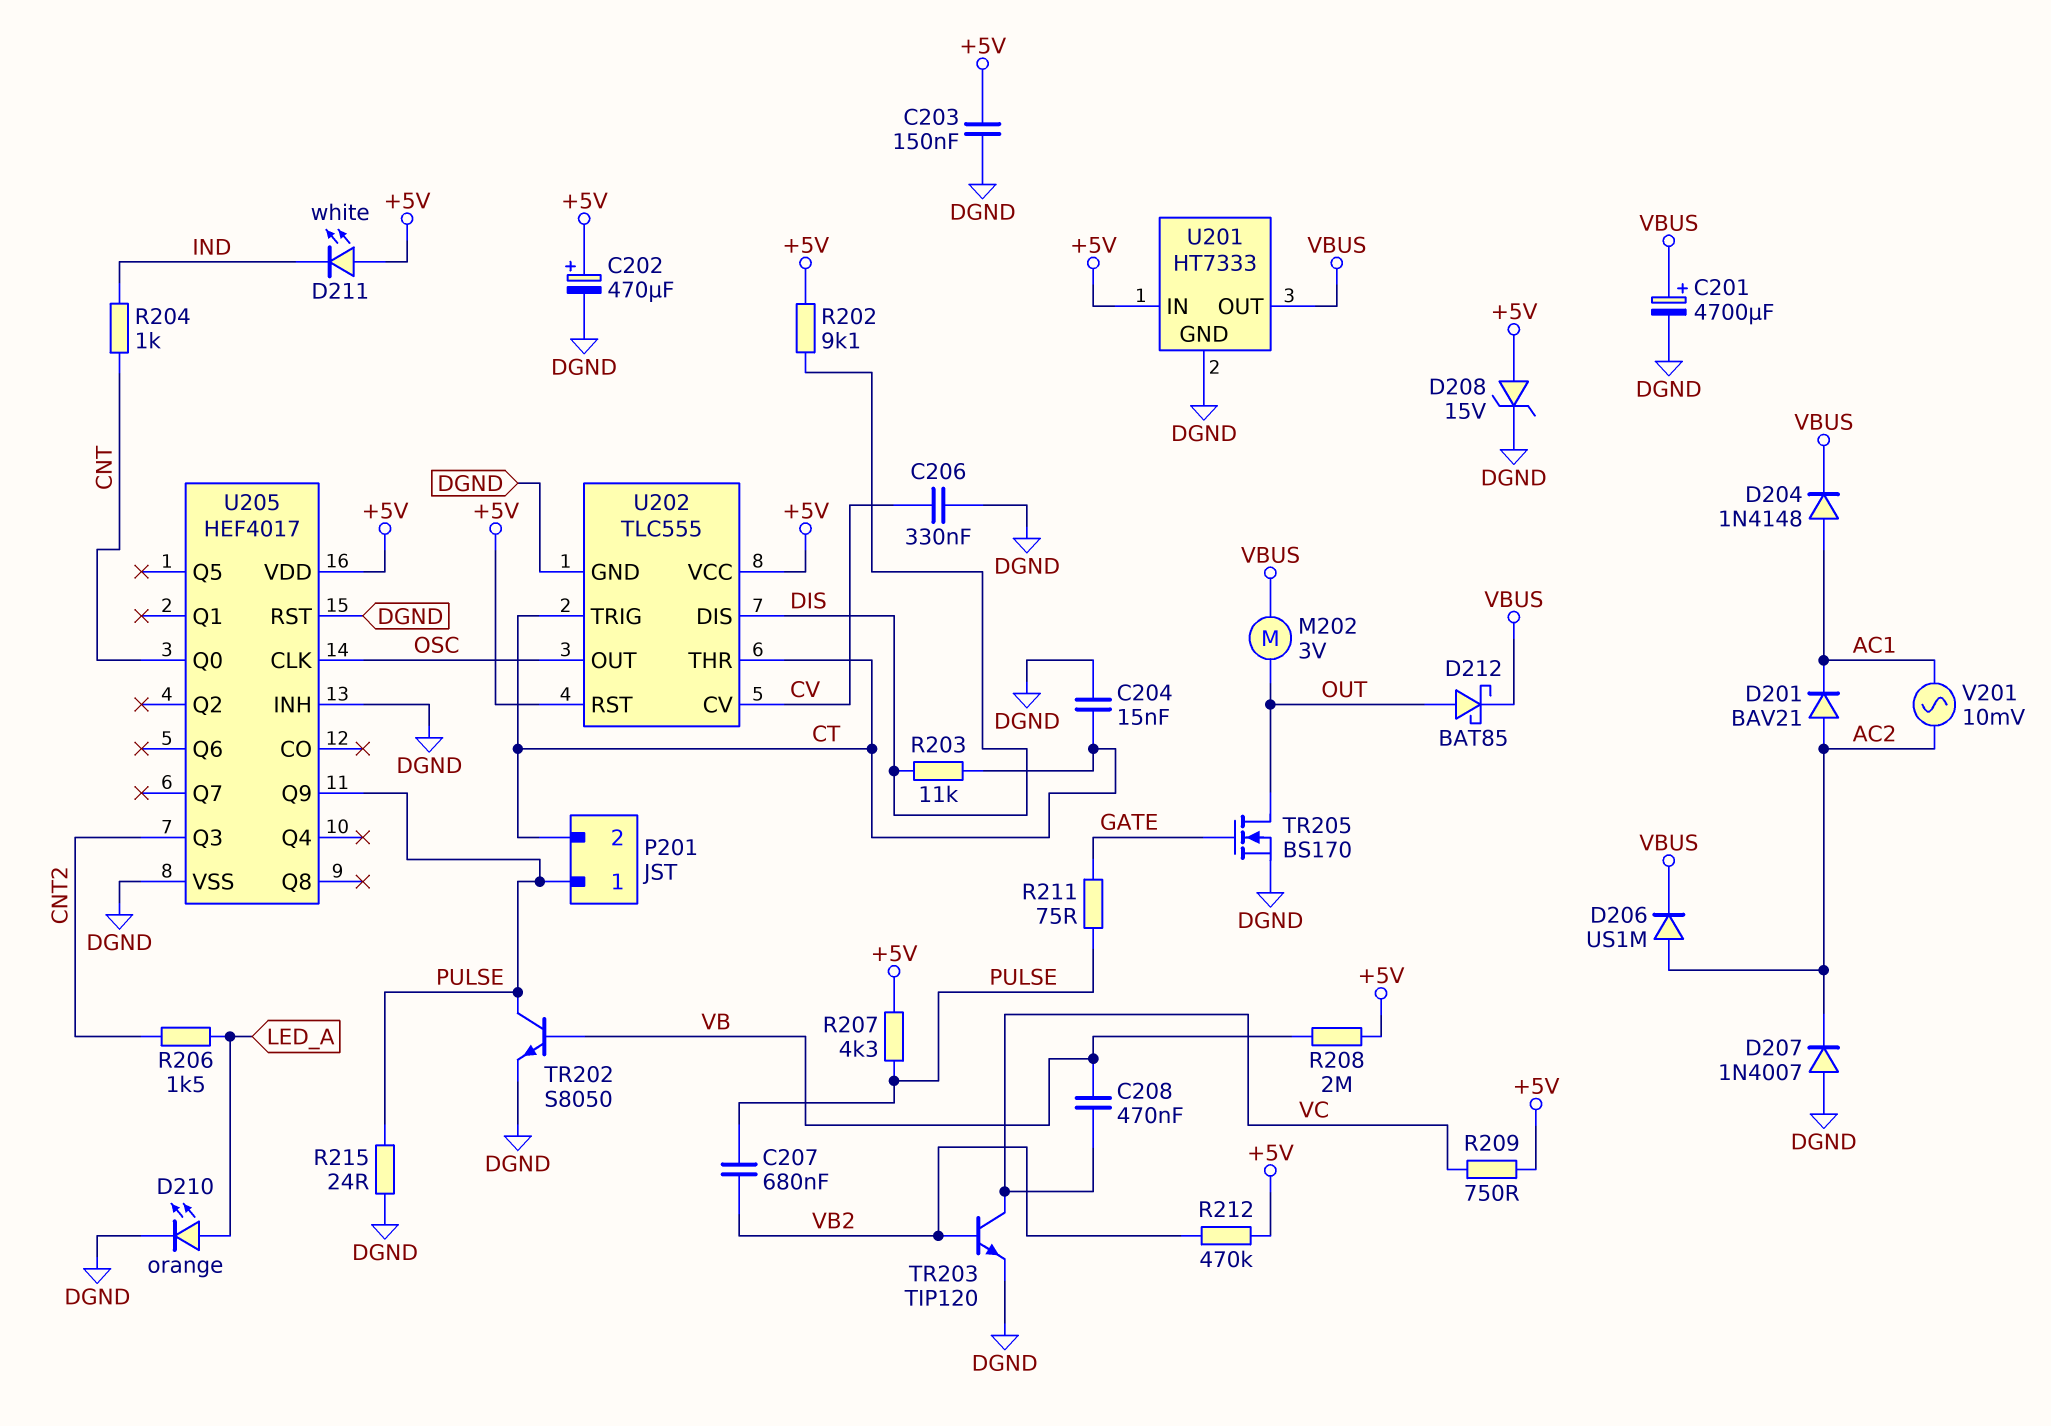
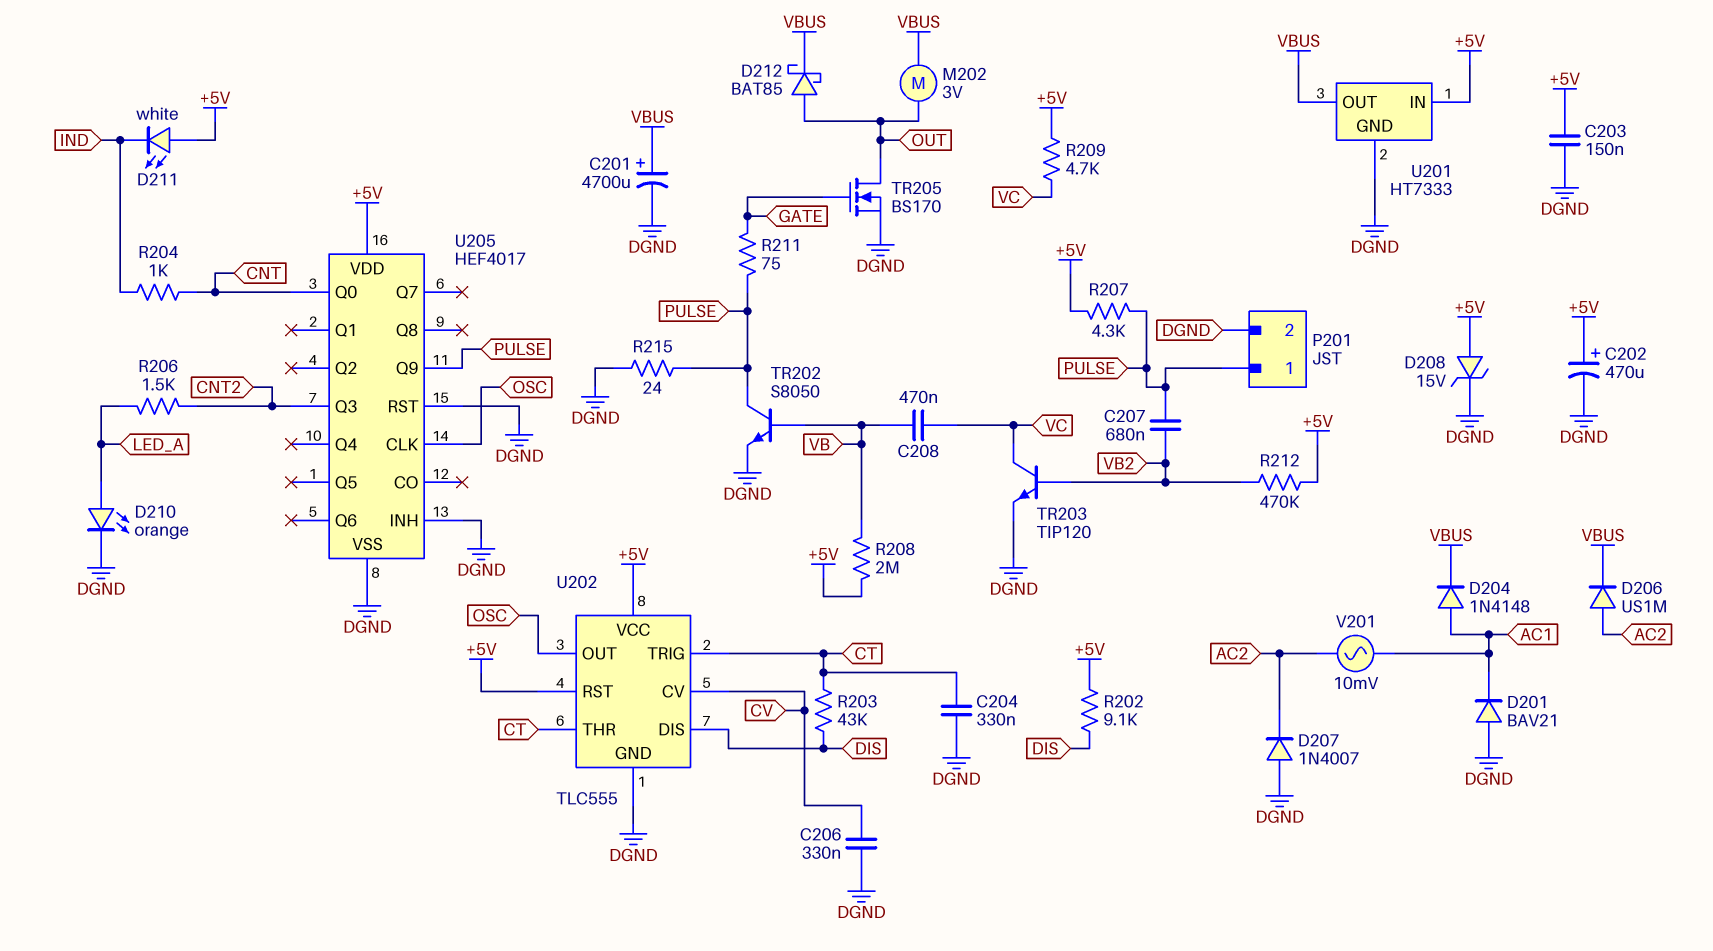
C204: 15nF (CT, DGND) -> 330nF (CT, DGND)
D201: diode BAV21 (A AC2, K AC1) -> diode BAV21 (A DGND, K AC1)
P201 pin 2: CT -> DGND
R203: 11k (CT, DIS) -> 43k (CT, DIS)
R209: 750 (+5V, VC) -> 4.7k (+5V, VC)

